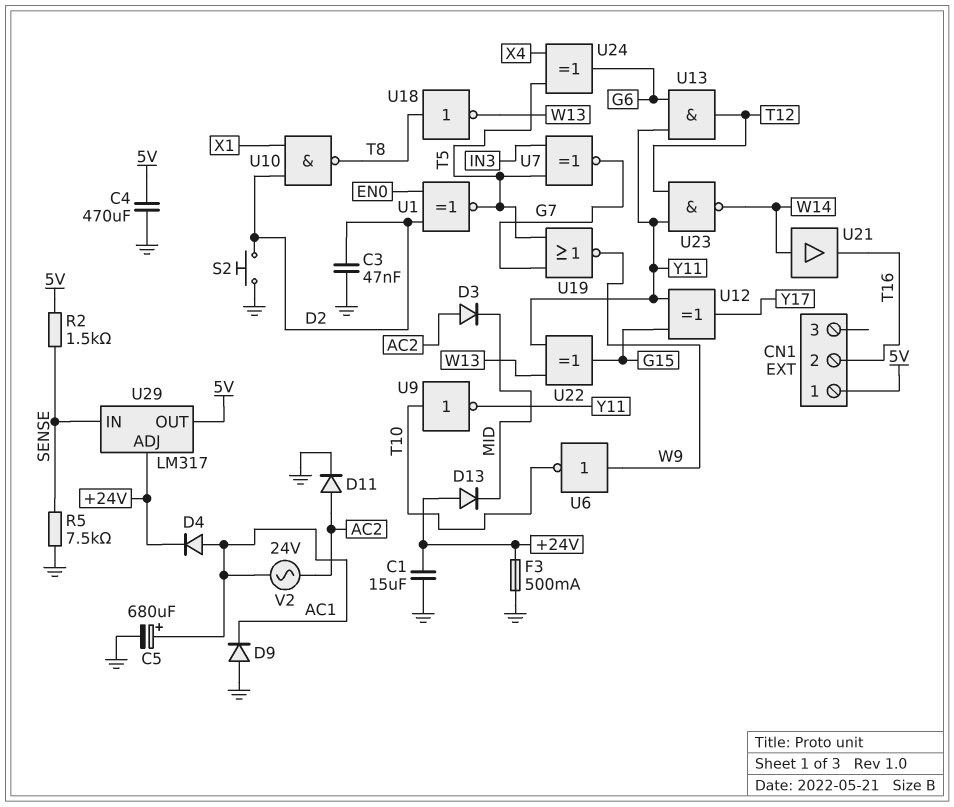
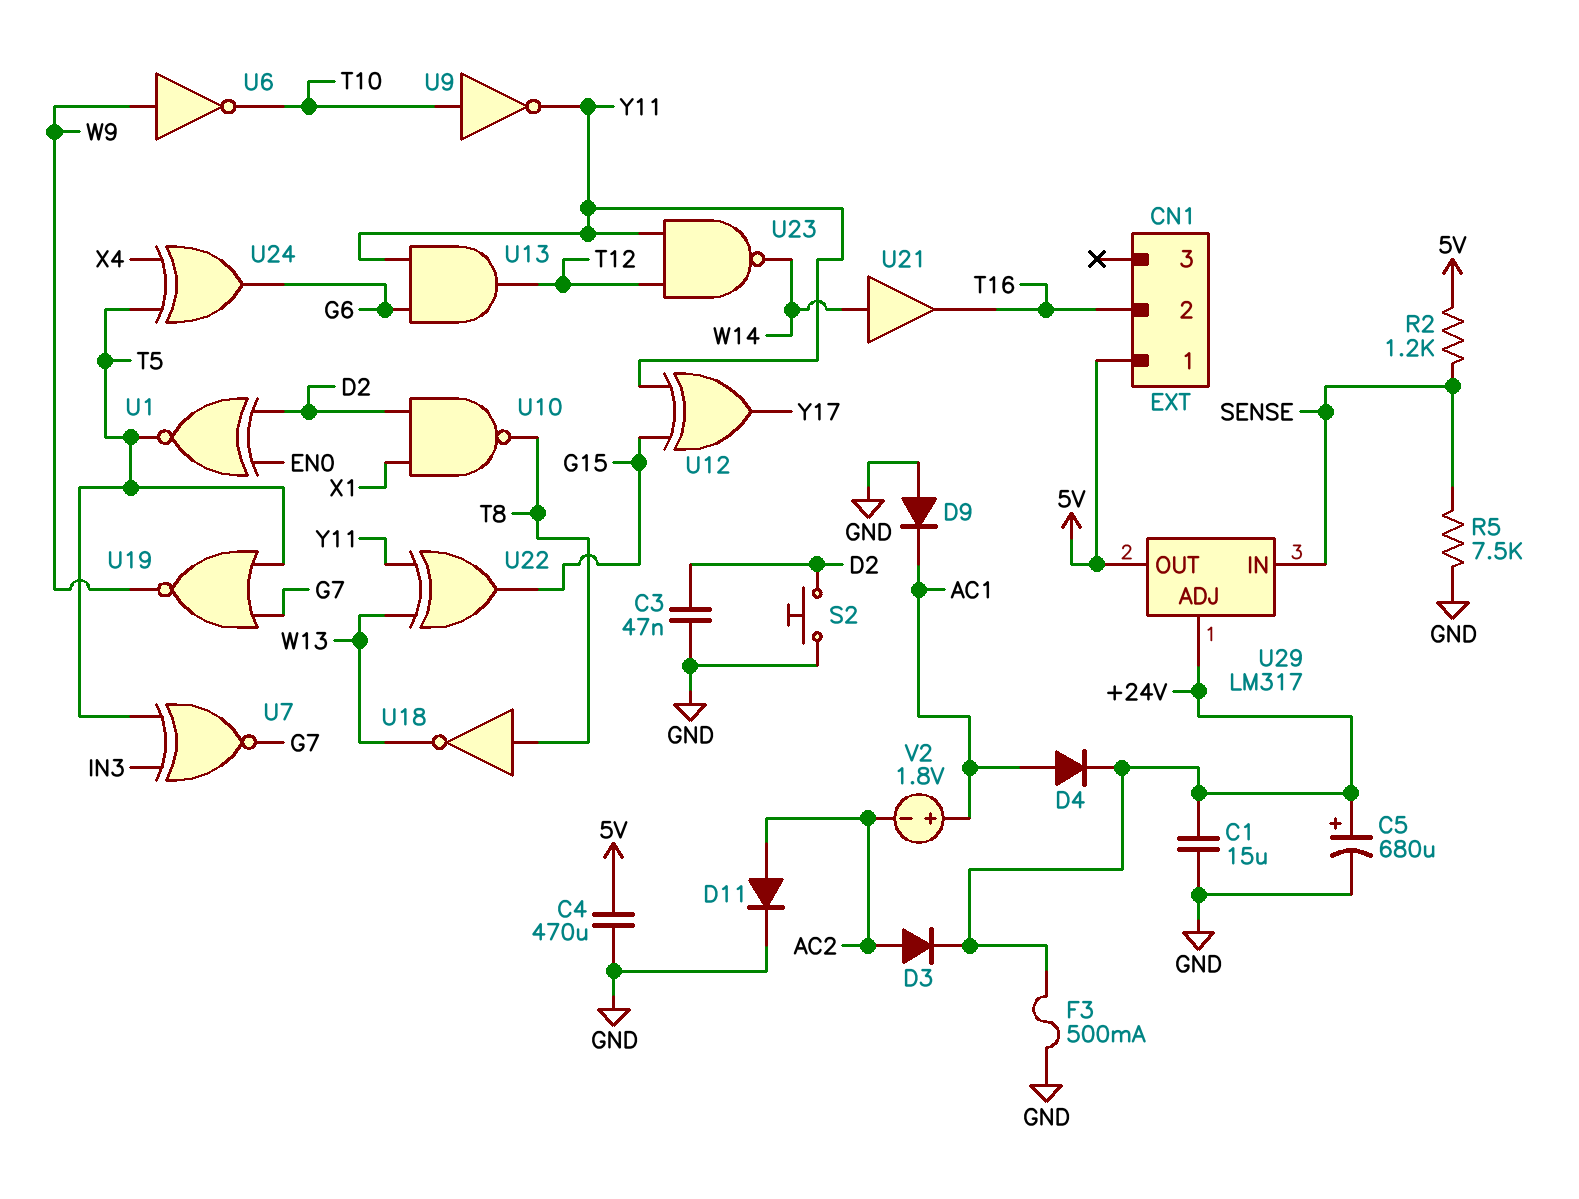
C5: 680uF (plus AC1, minus GND) -> 680uF (plus +24V, minus GND)
D3: diode (A AC2, K MID) -> diode (A AC2, K +24V)
D13: diode (A +24V, K MID) -> none
R2: 1.5k (5V, SENSE) -> 1.2k (5V, SENSE)
V2: AC 24V (AC1, AC2) -> 1.8V (plus AC1, minus AC2)

